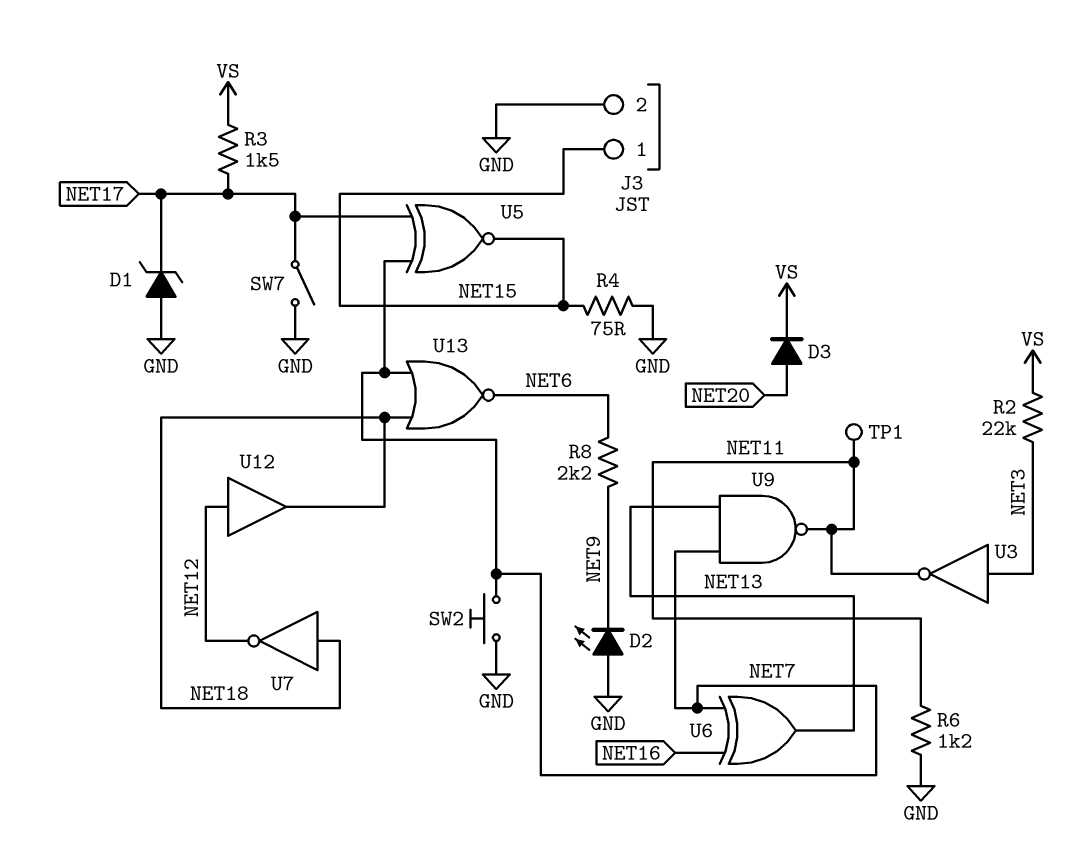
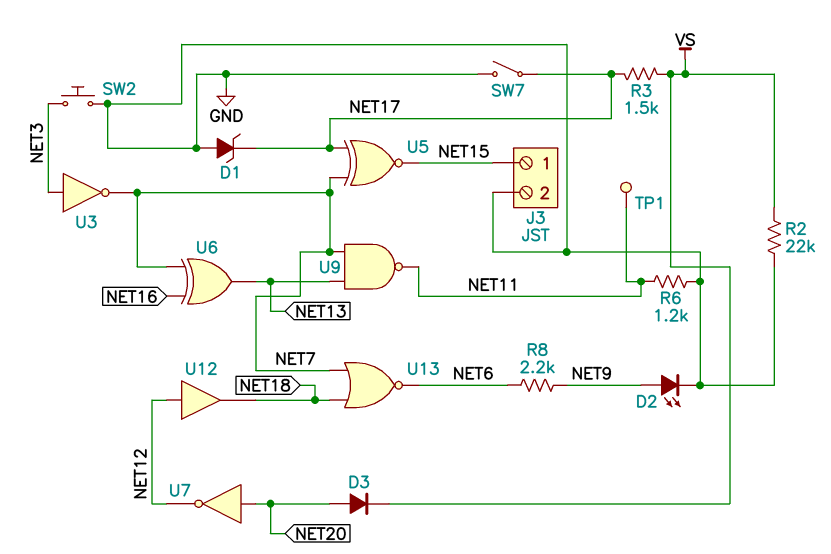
D2: LED (A GND, K NET9) -> LED (A NET9, K GND)
R2: 22k (NET3, VS) -> 22k (GND, VS)
R4: 75 (GND, NET15) -> none
SW2: button (GND, NET7) -> button (GND, NET3)
U3: NOT (in NET3, out NET11) -> NOT (in NET3, out NET7)
U7: NOT (in NET18, out NET12) -> NOT (in NET20, out NET12)

